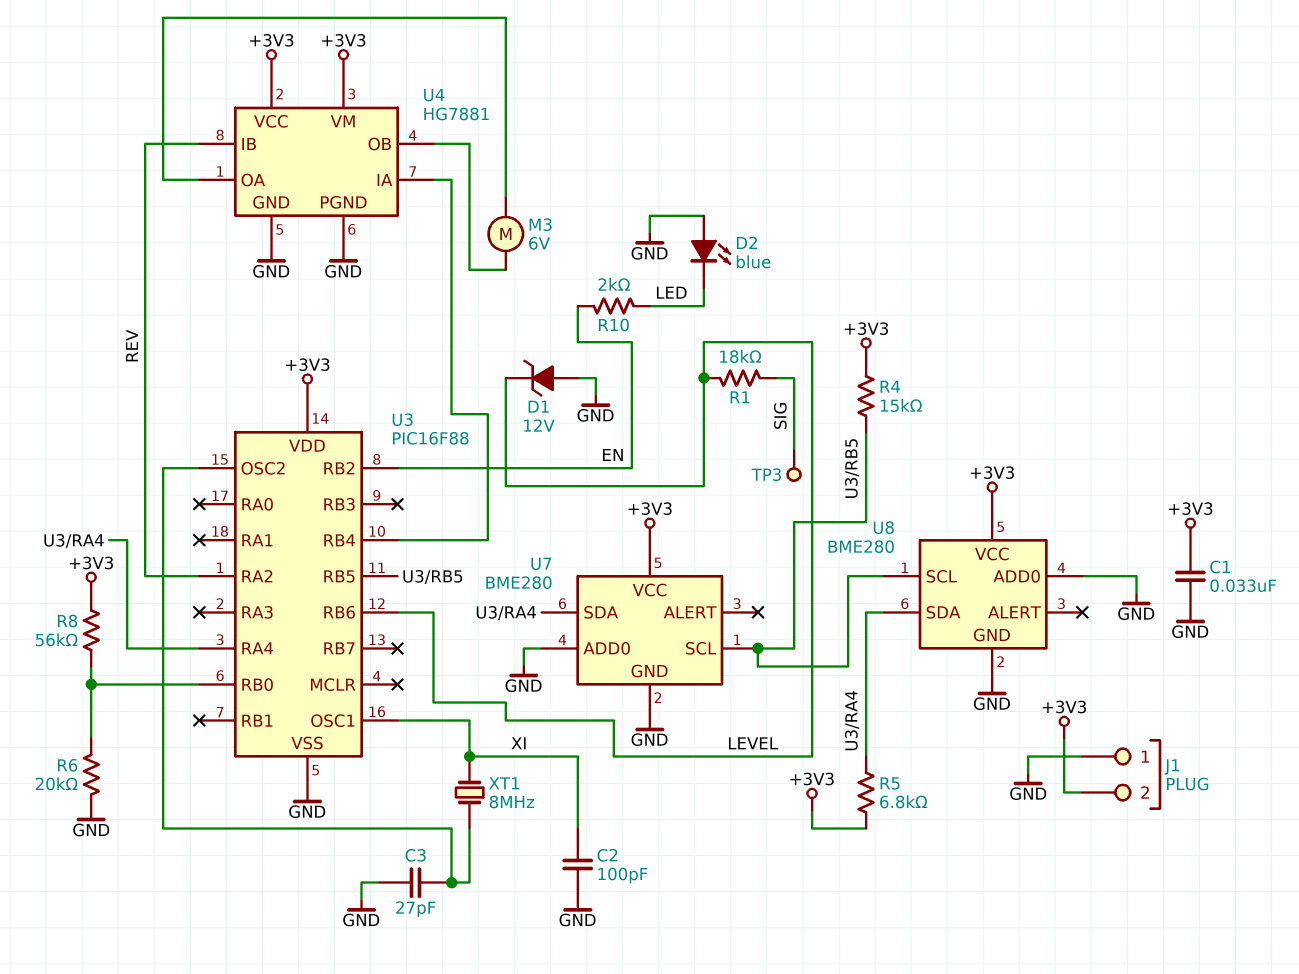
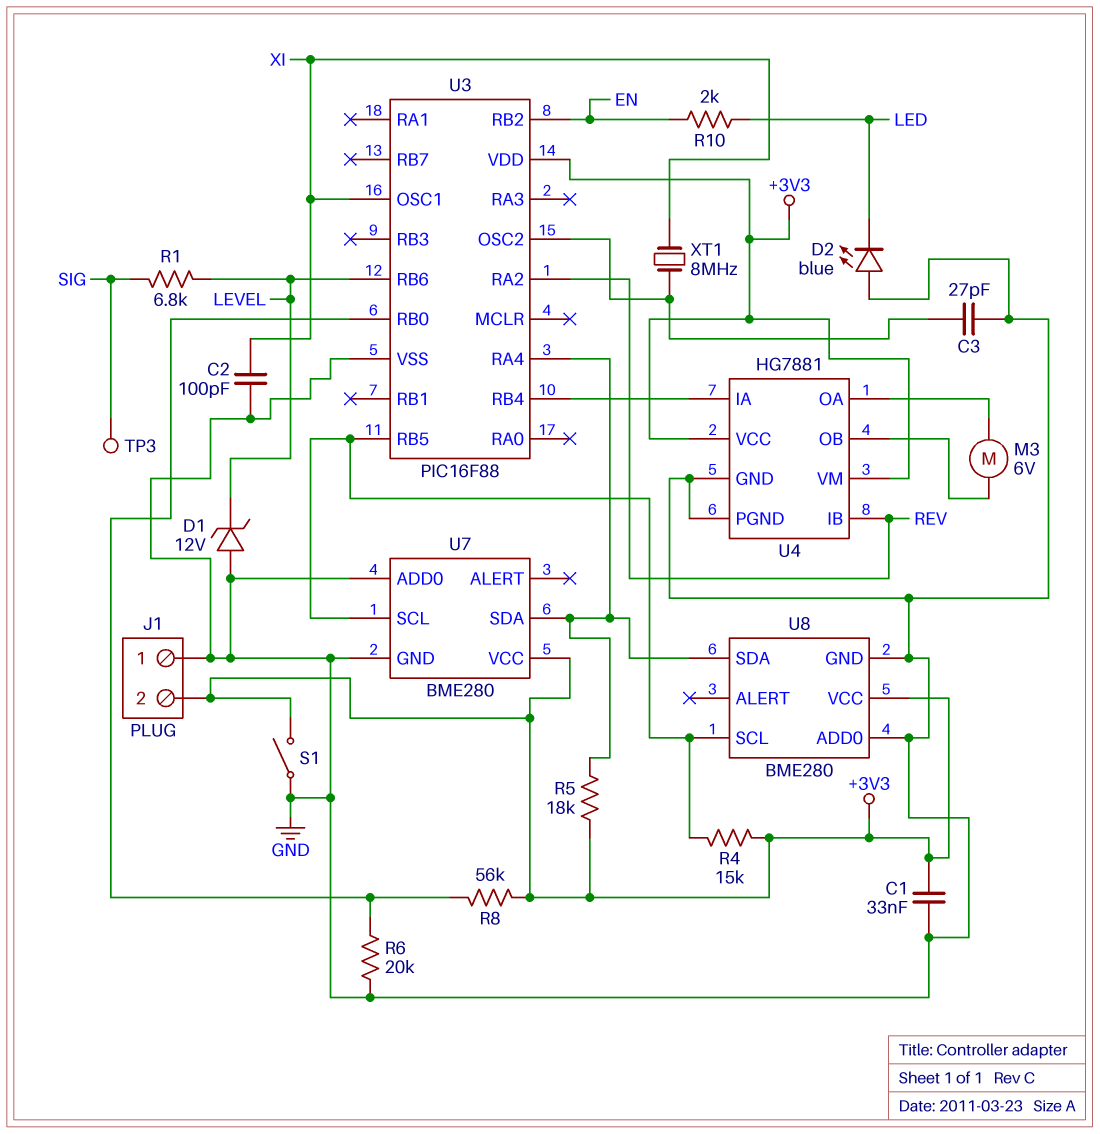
R1: 18k (LEVEL, SIG) -> 6.8k (LEVEL, SIG)
R5: 6.8k (+3V3, U3/RA4) -> 18k (+3V3, U3/RA4)
S1: none -> switch (+3V3, GND)

